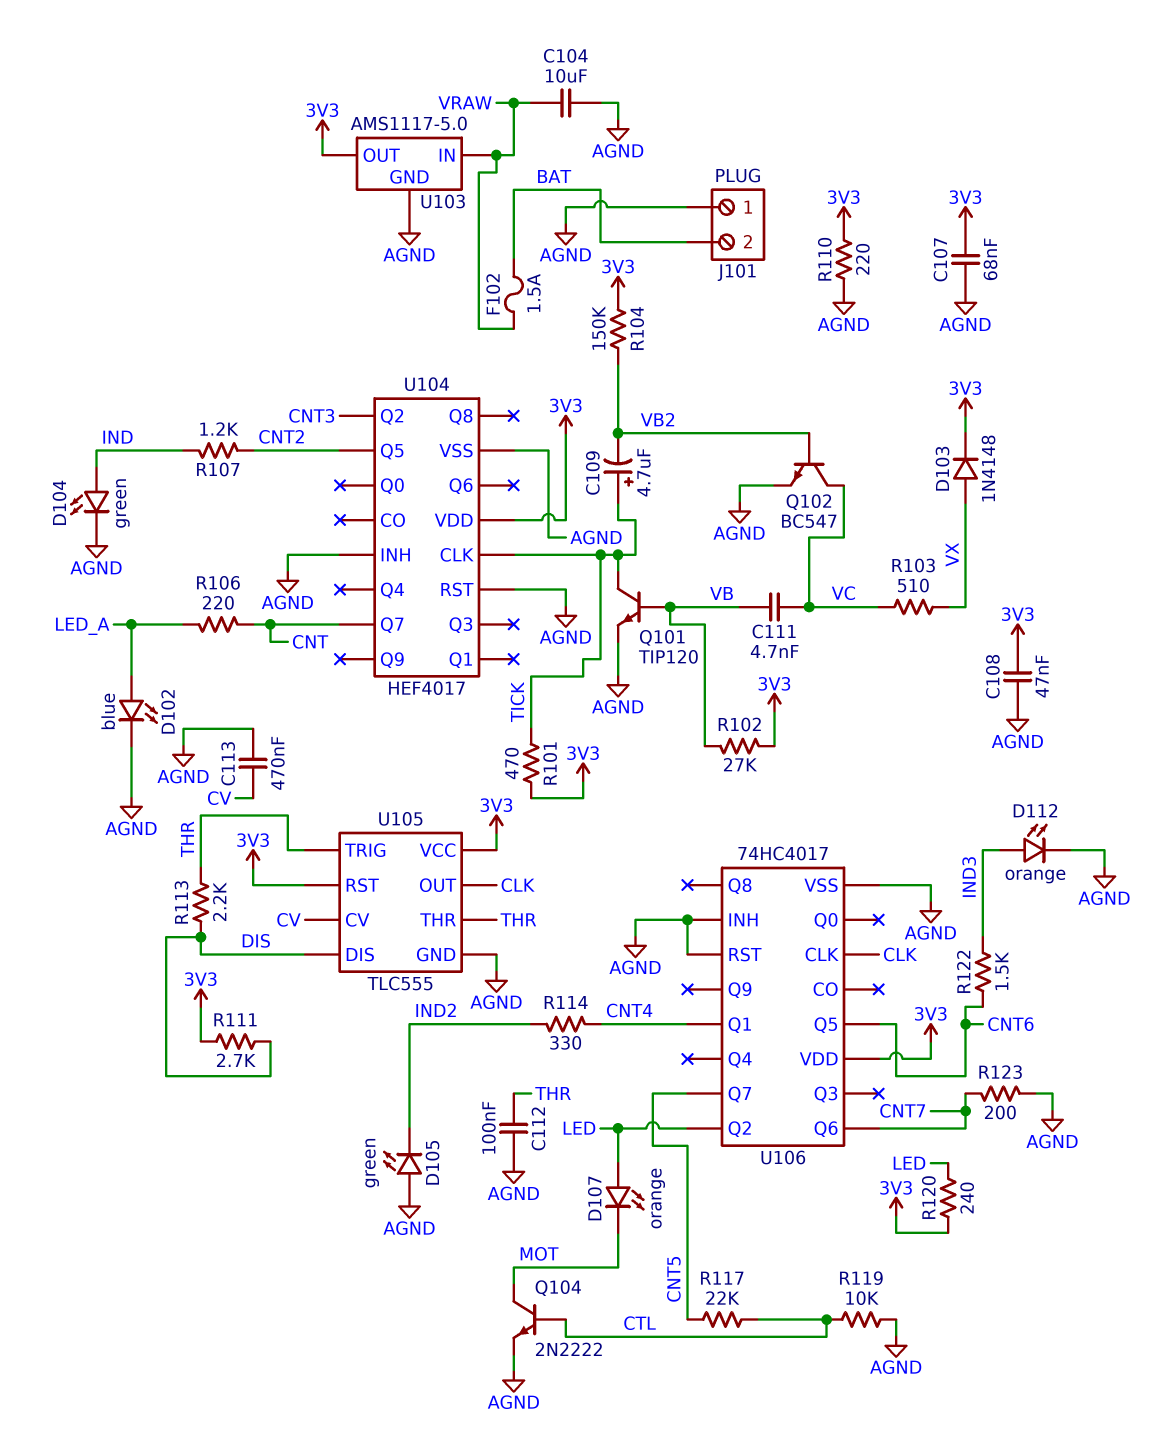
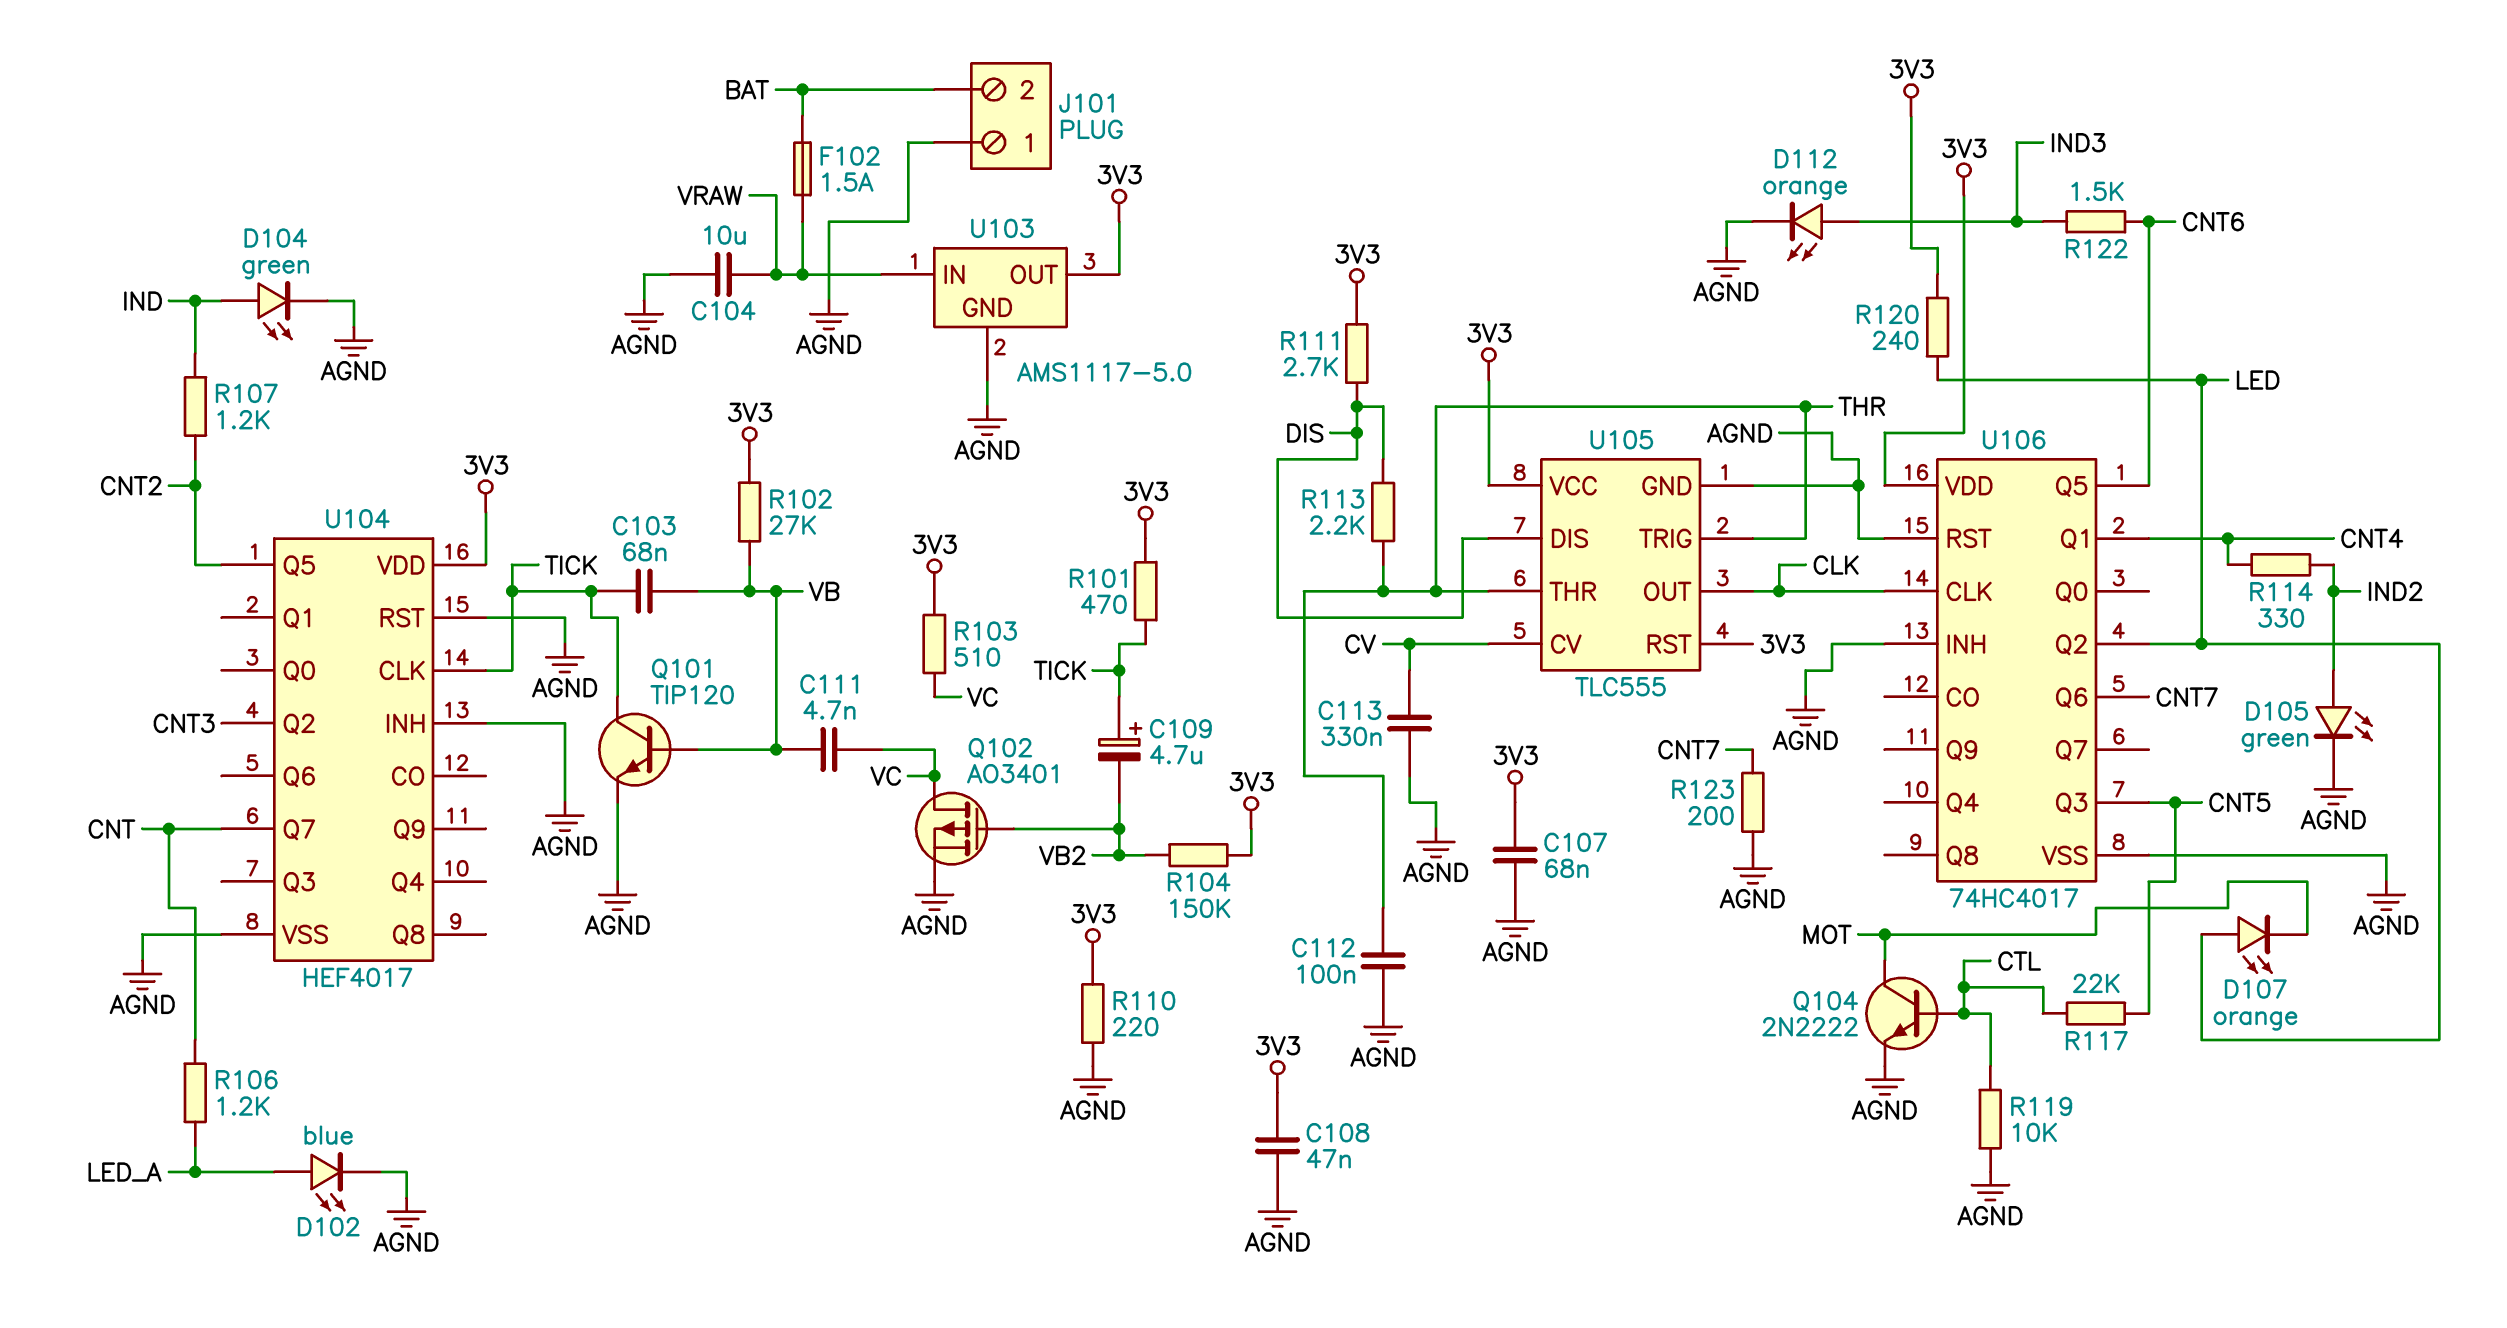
C103: none -> 68nF (TICK, VB)
C113: 470nF (AGND, CV) -> 330nF (AGND, CV)
D103: diode 1N4148 (A VX, K 3V3) -> none
D105: LED green (A AGND, K IND2) -> LED green (A IND2, K AGND)
Q102: NPN BC547 (B VB2, C VC, E AGND) -> PMOS AO3401 (G VB2, D VC, S AGND)
R103: 510 (VC, VX) -> 510 (3V3, VC)
R106: 220 (CNT, LED_A) -> 1.2k (CNT, LED_A)
U106 pin Q3: none -> CNT5
U106 pin Q7: CNT5 -> none

